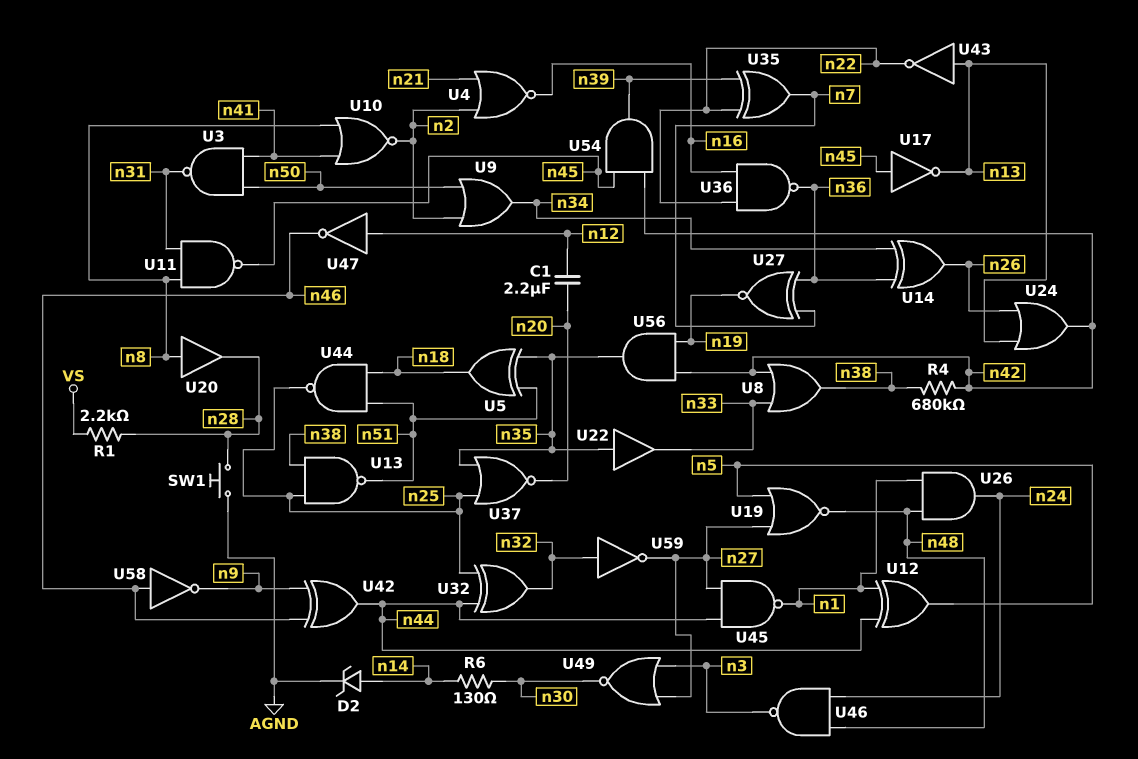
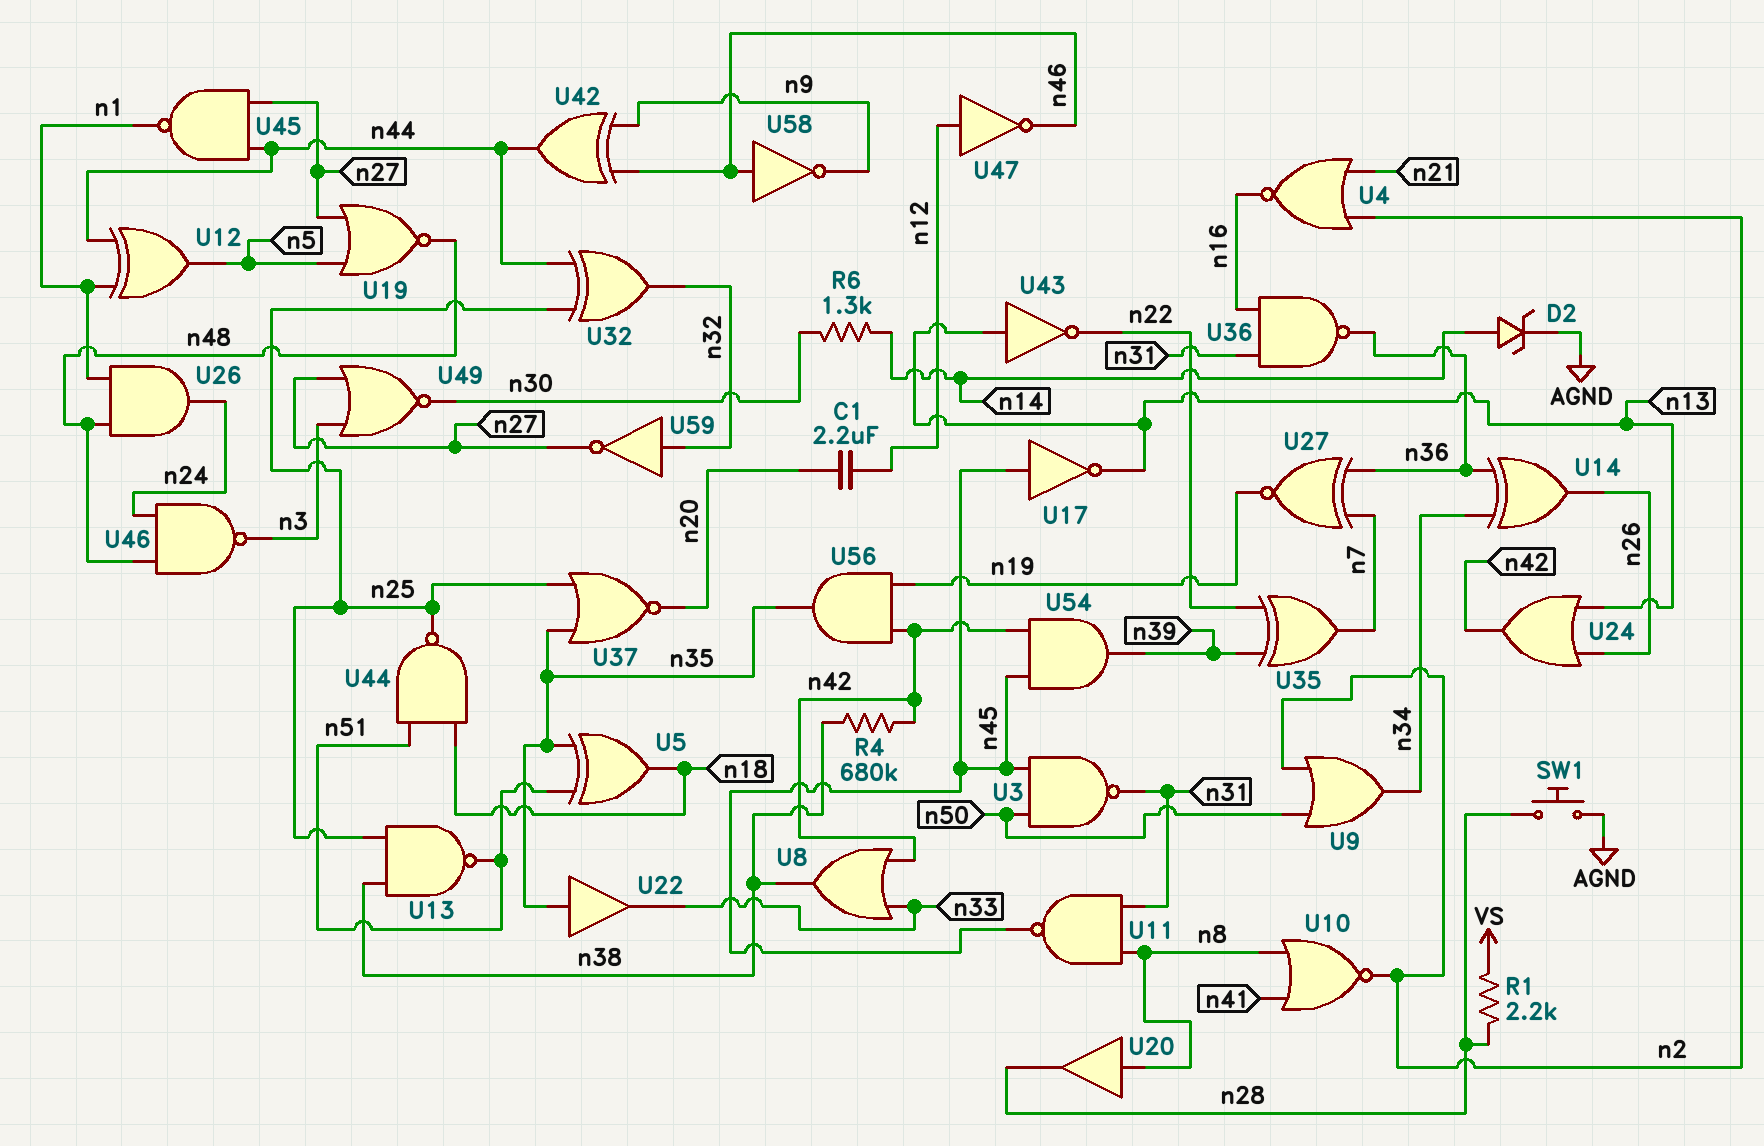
R6: 130 (n14, n30) -> 1.3k (n14, n30)
U3: NAND (in n41, in n50, out n31) -> NAND (in n45, in n50, out n31)
U36: NAND (in n16, in n22, out n36) -> NAND (in n16, in n31, out n36)

